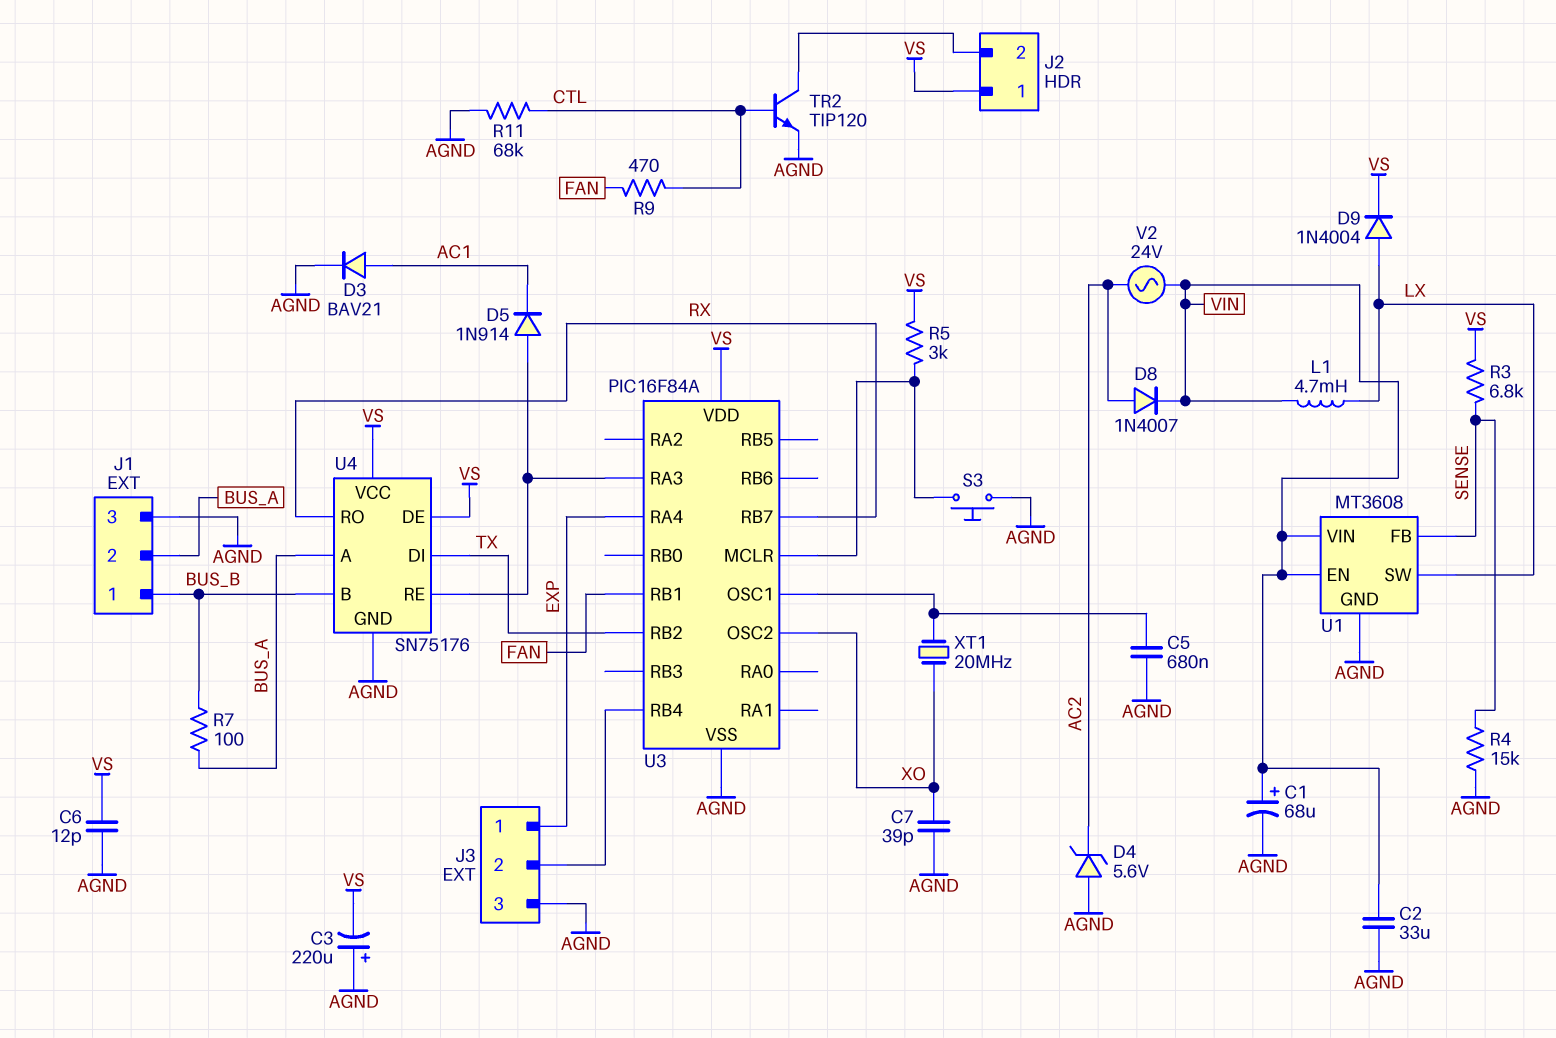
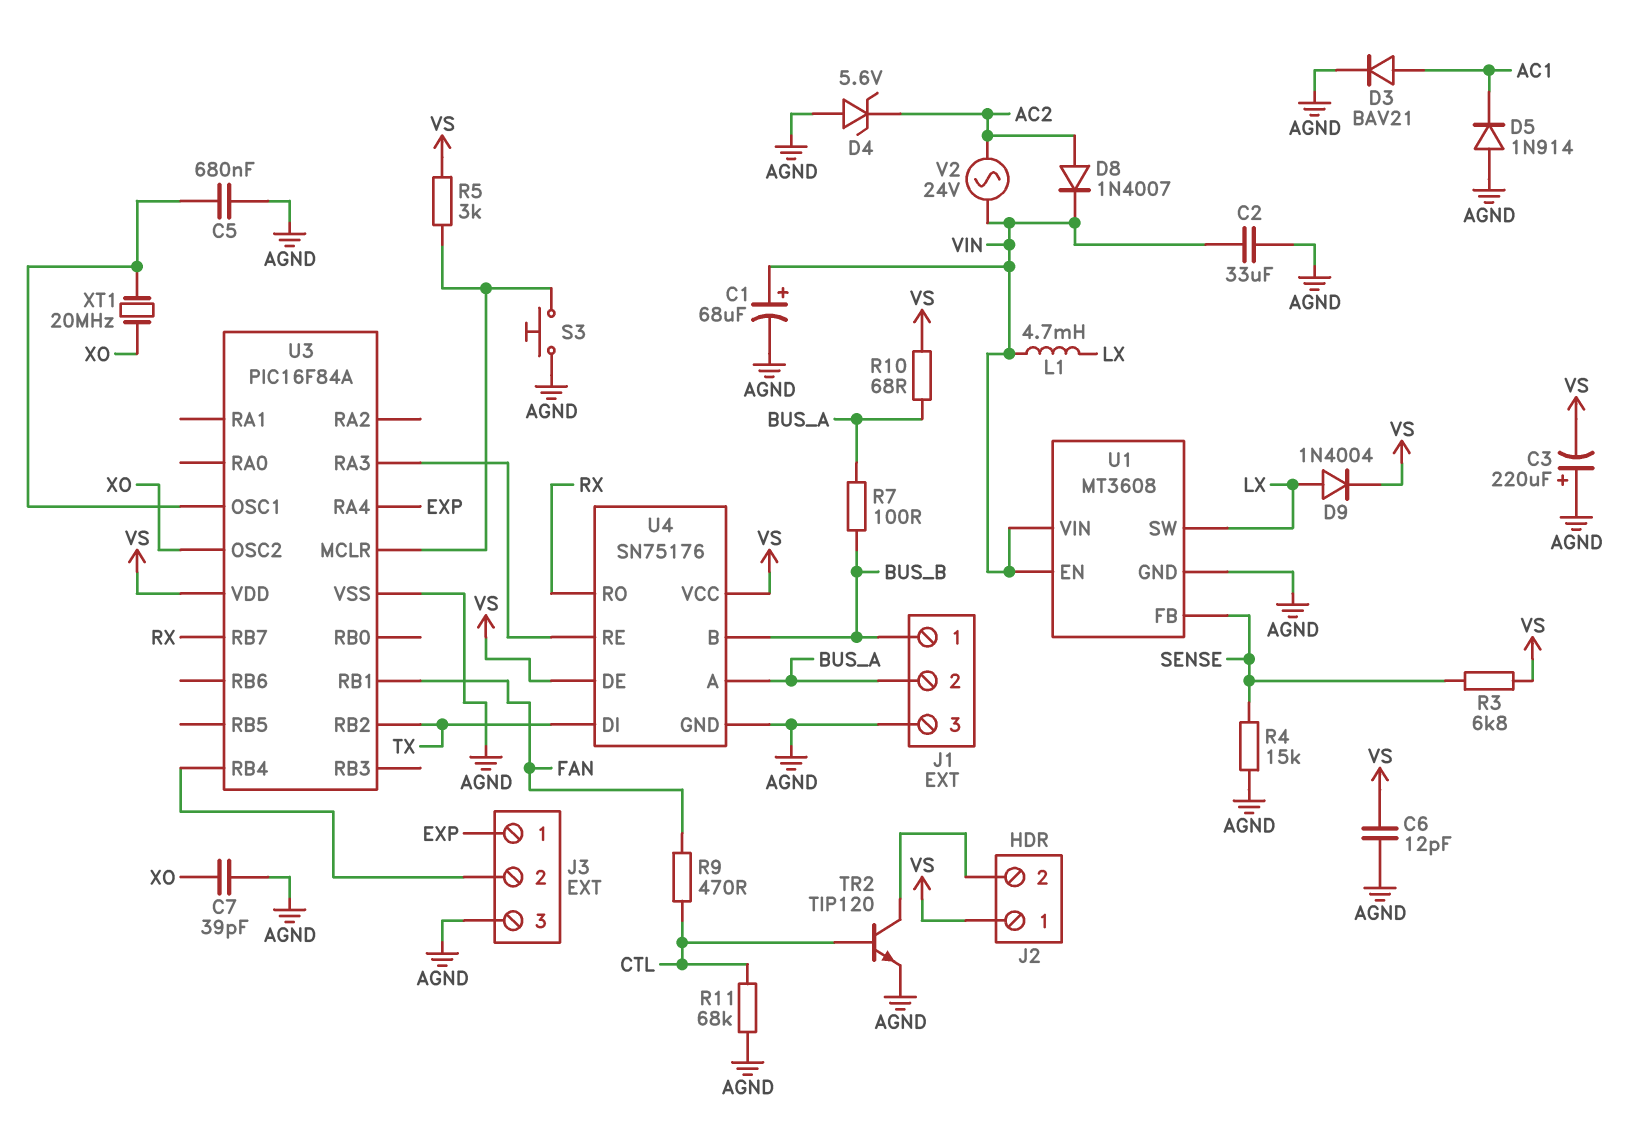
D5: diode 1N914 (A U3/RA3, K AC1) -> diode 1N914 (A AGND, K AC1)
R10: none -> 68 (BUS_A, VS)

